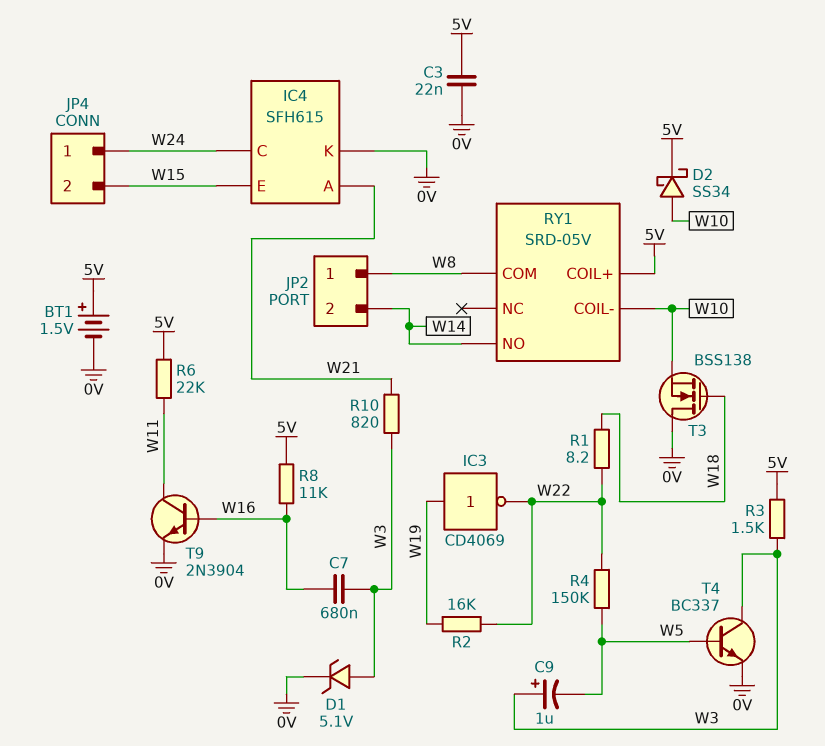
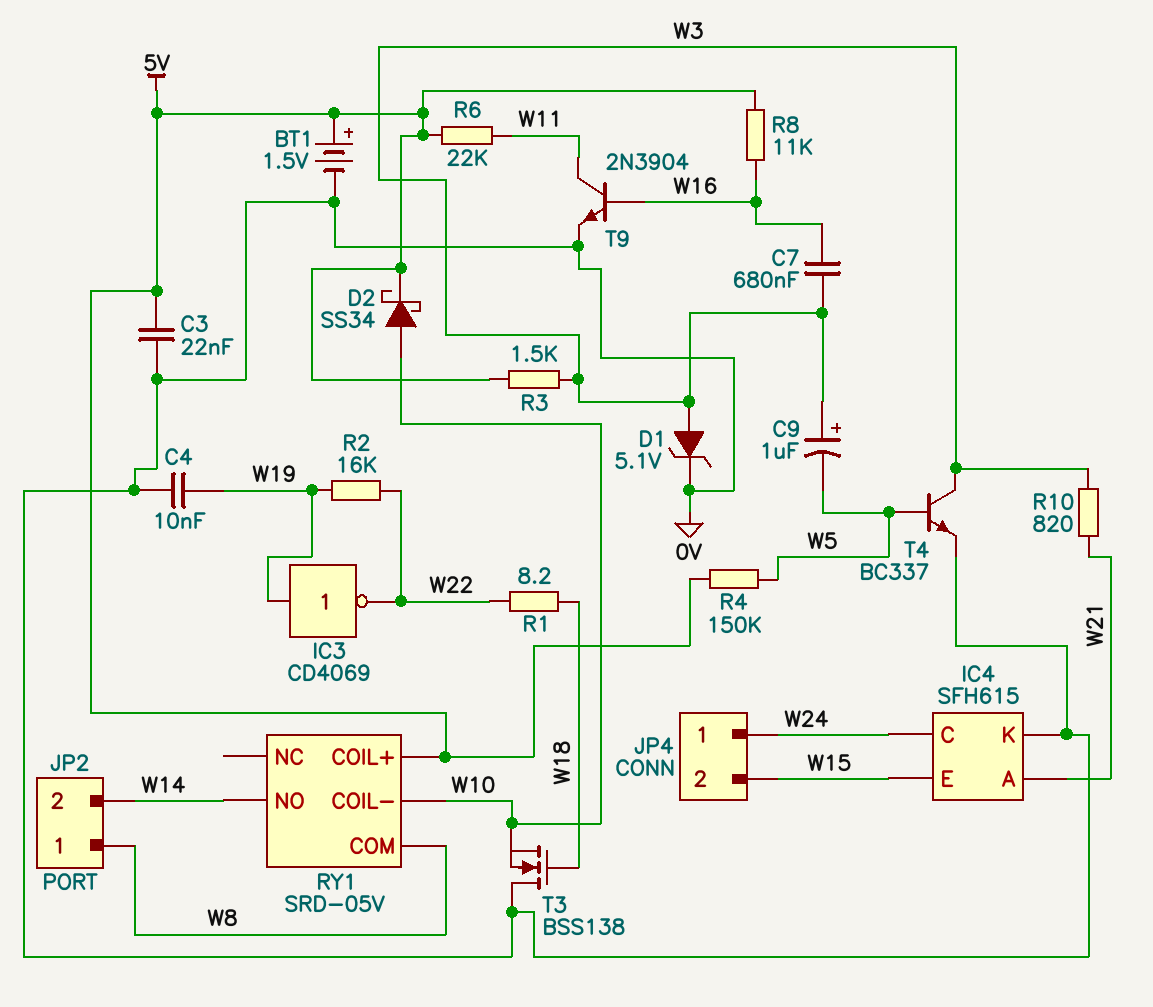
C4: none -> 10nF (0V, W19)
R4: 150k (W5, W22) -> 150k (5V, W5)

